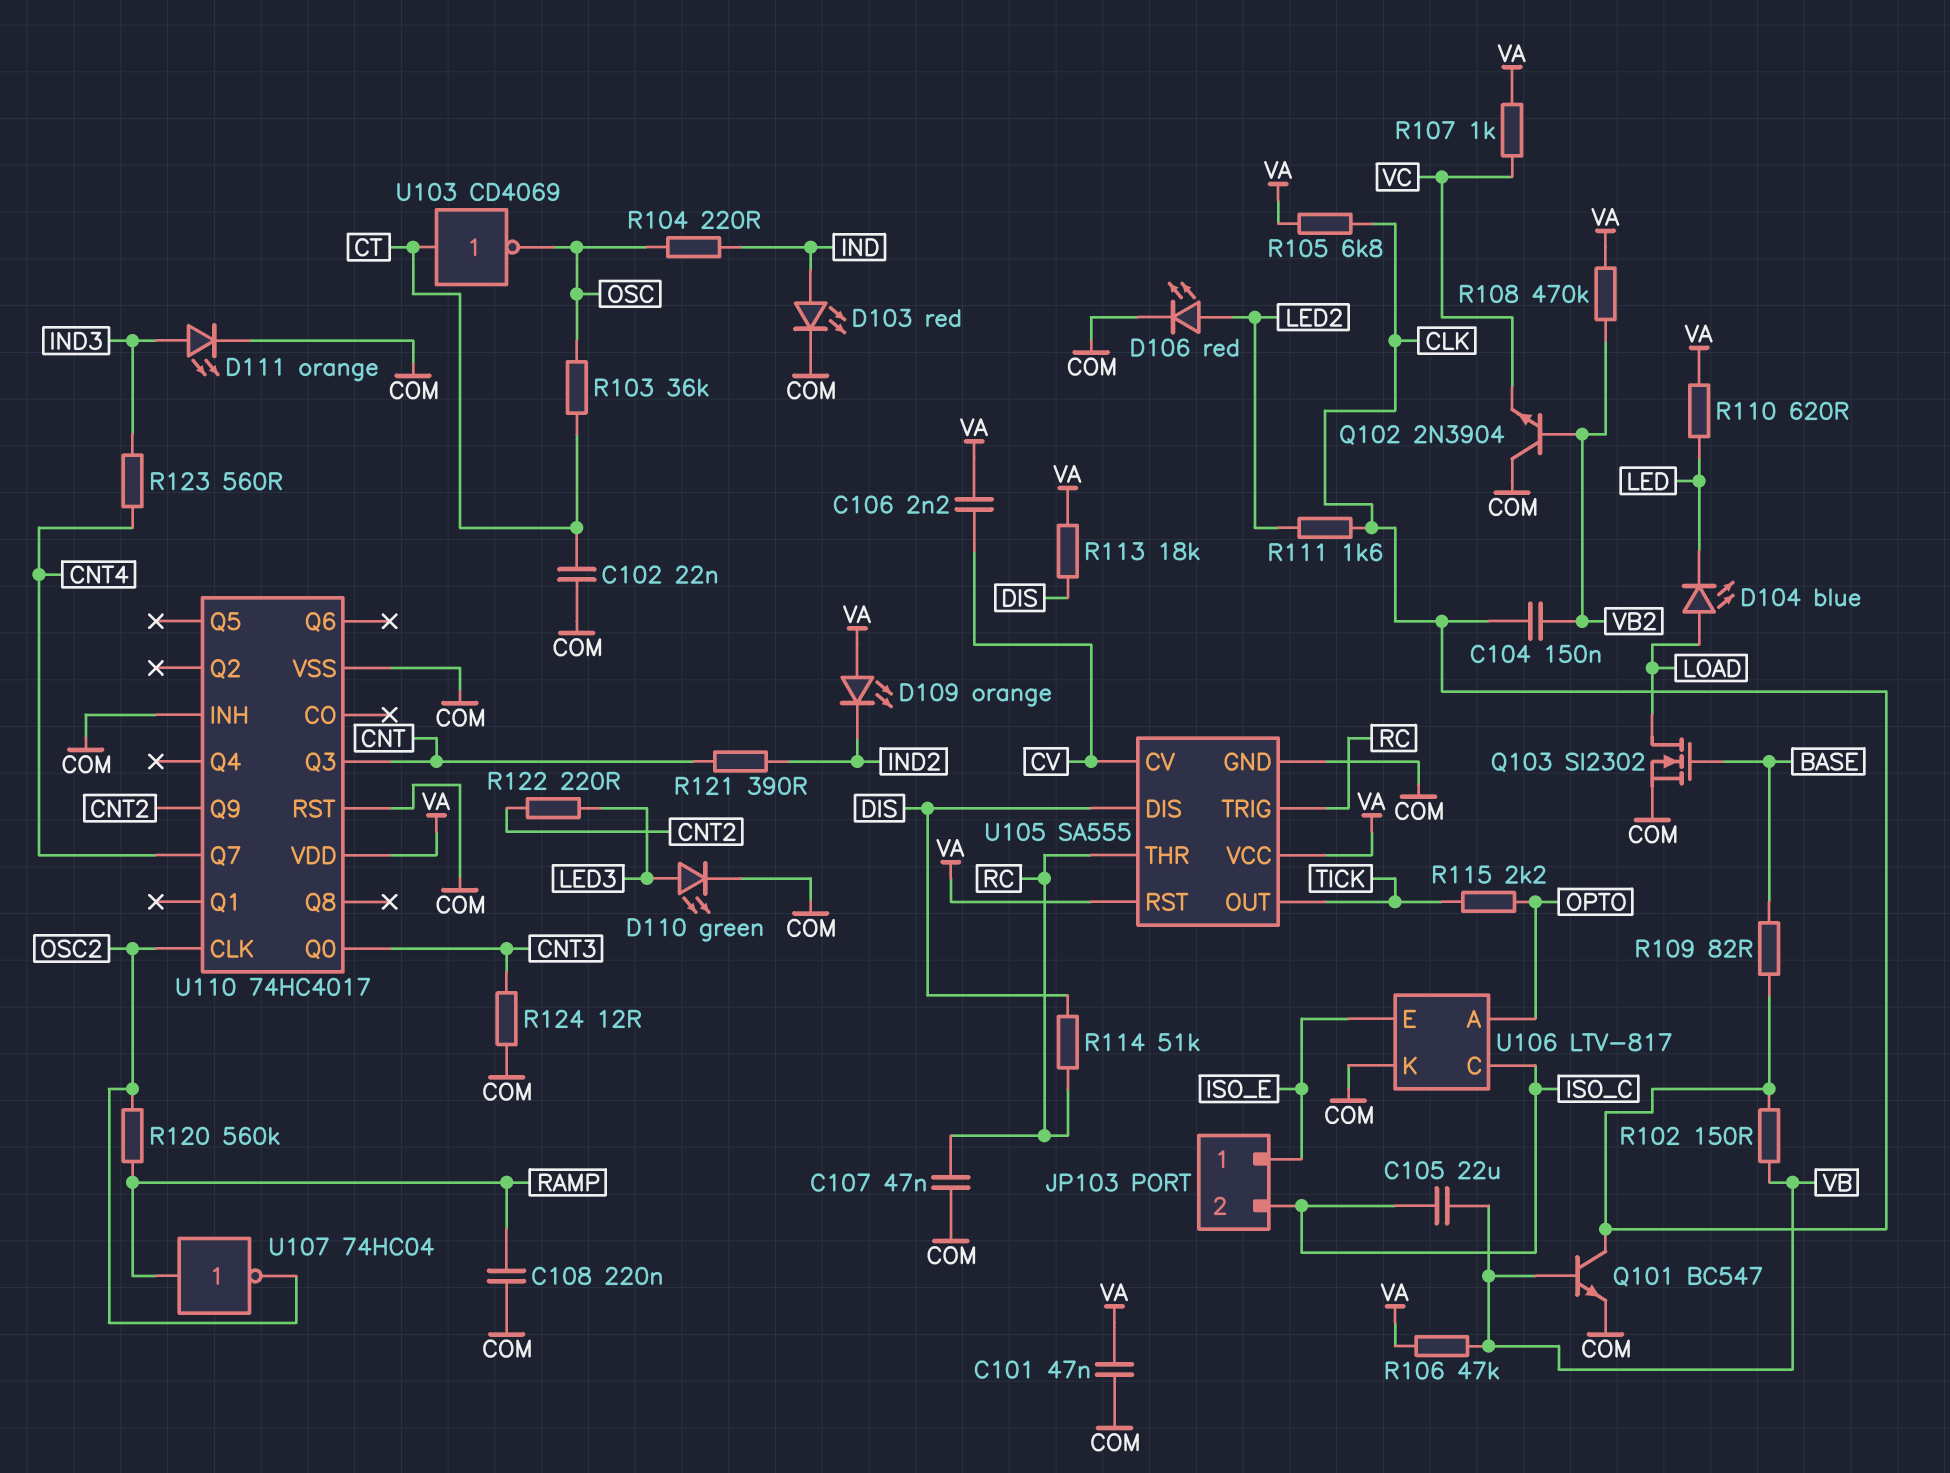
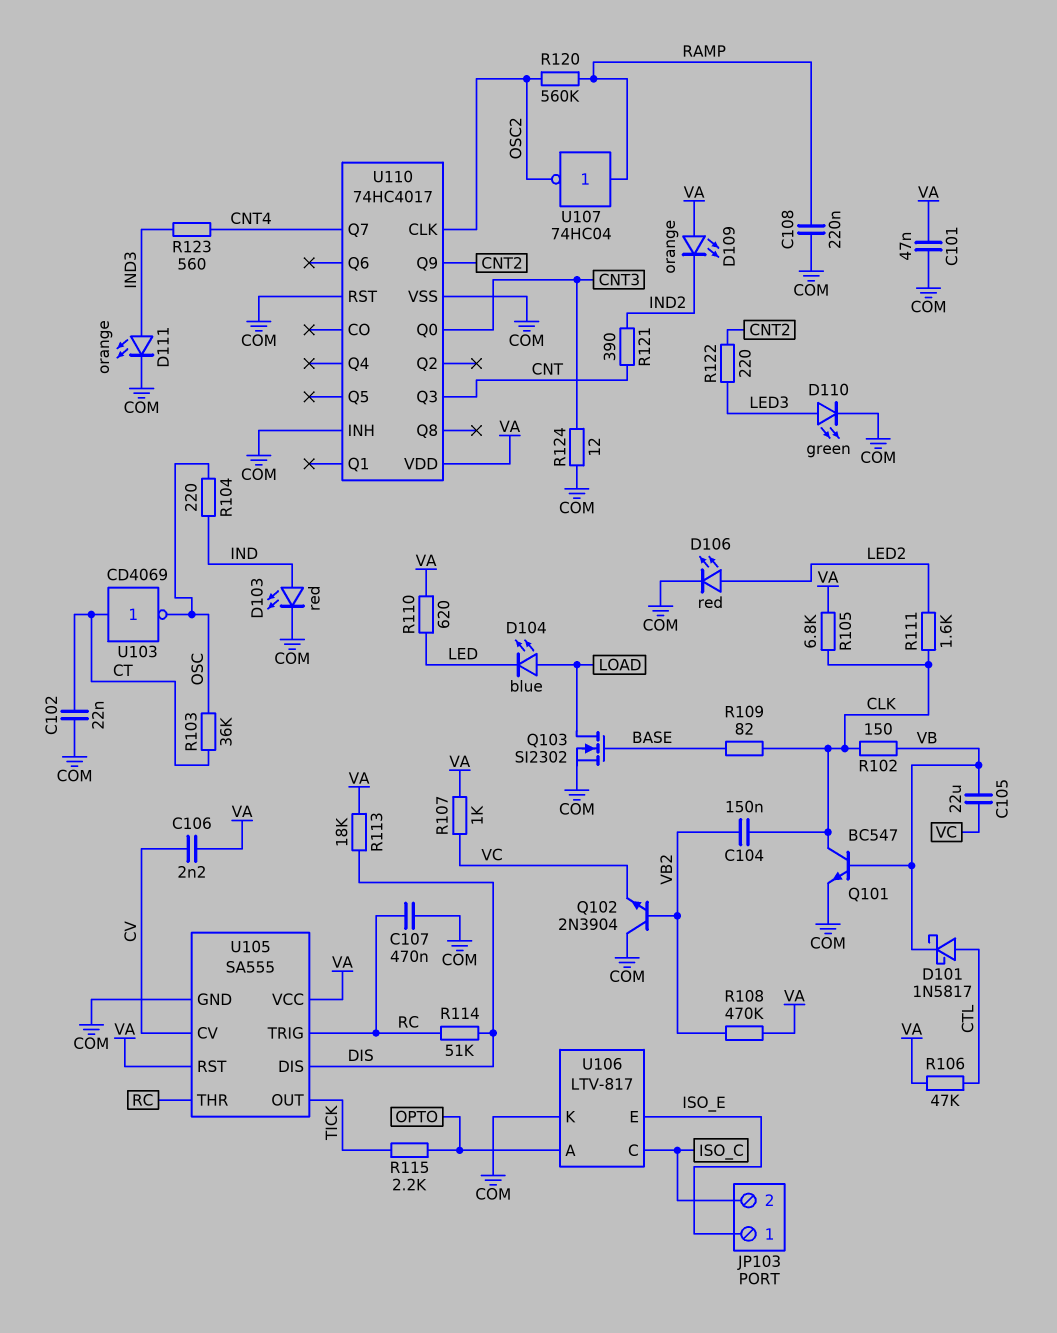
C105: 22uF (ISO_C, VB) -> 22uF (VB, VC)
C107: 47nF (COM, RC) -> 470nF (COM, RC)
D101: none -> schottky 1N5817 (A CTL, K VB)
R106: 47k (VA, VB) -> 47k (CTL, VA)

